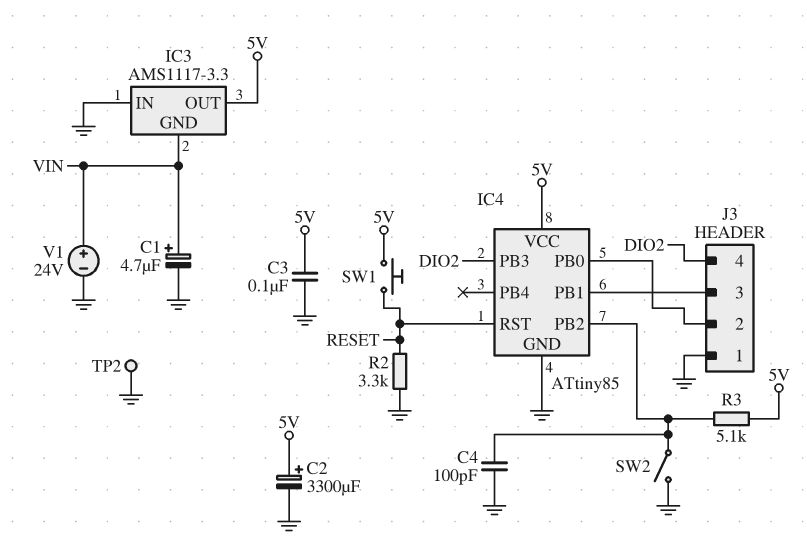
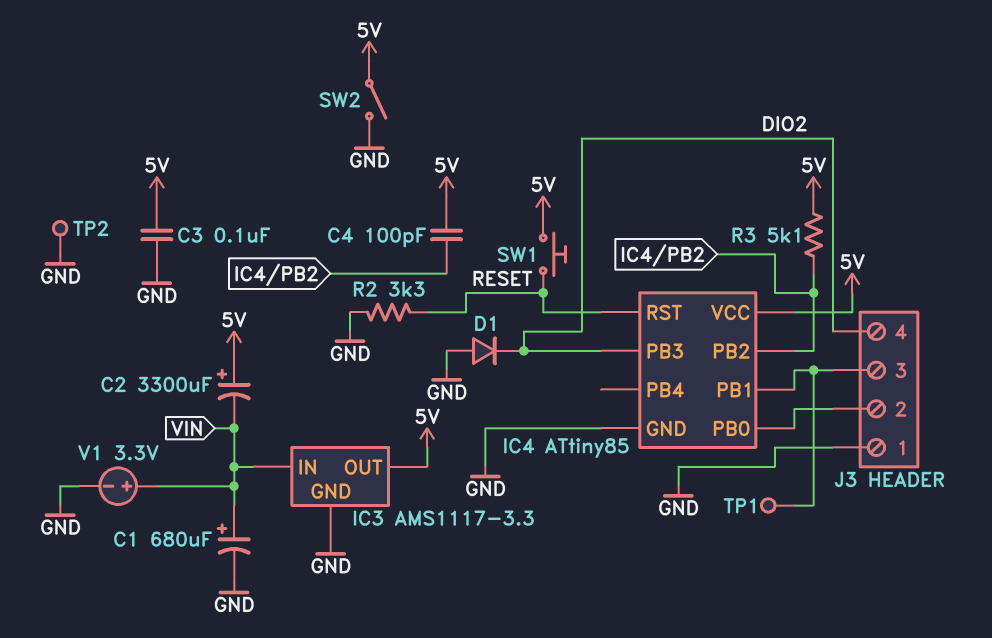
C1: 4.7uF (plus VIN, minus GND) -> 680uF (plus VIN, minus GND)
C2: 3300uF (plus 5V, minus GND) -> 3300uF (plus 5V, minus VIN)
C4: 100pF (GND, IC4/PB2) -> 100pF (5V, IC4/PB2)
D1: none -> diode (A GND, K DIO2)
IC3 pin GND: VIN -> GND
IC3 pin IN: GND -> VIN
SW2: switch (GND, IC4/PB2) -> switch (5V, GND)
TP1: none -> test point (IC4/PB1)
V1: 24V (plus VIN, minus GND) -> 3.3V (plus VIN, minus GND)

